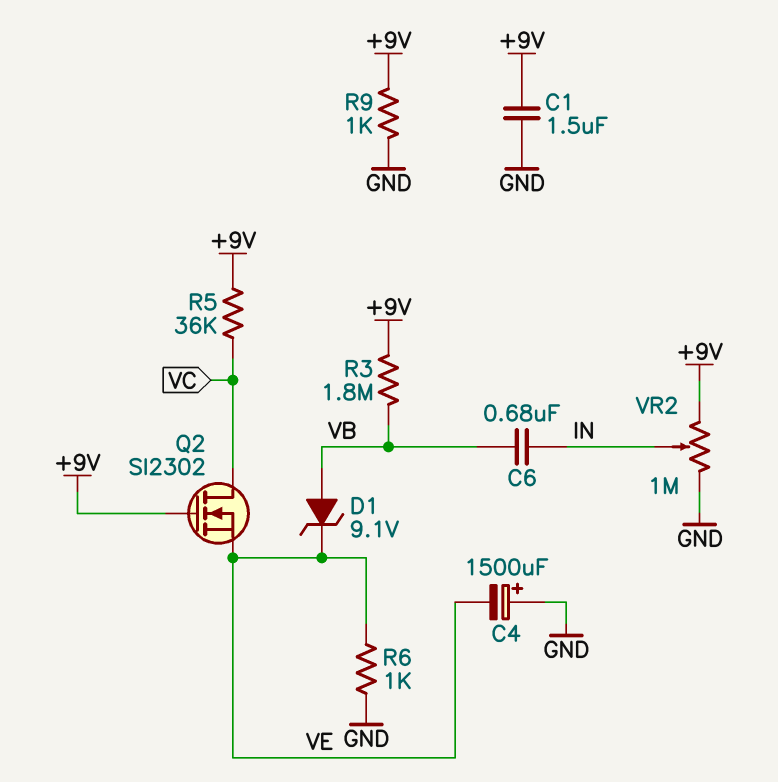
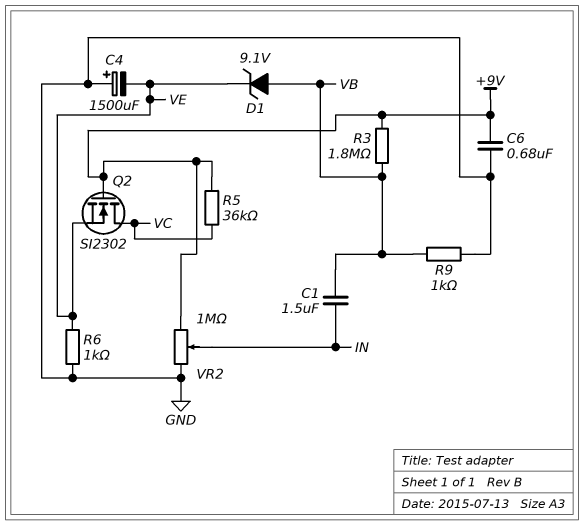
C1: 1.5uF (+9V, GND) -> 1.5uF (IN, VB)
C6: 680nF (IN, VB) -> 680nF (+9V, GND)
R9: 1k (+9V, GND) -> 1k (GND, VB)

